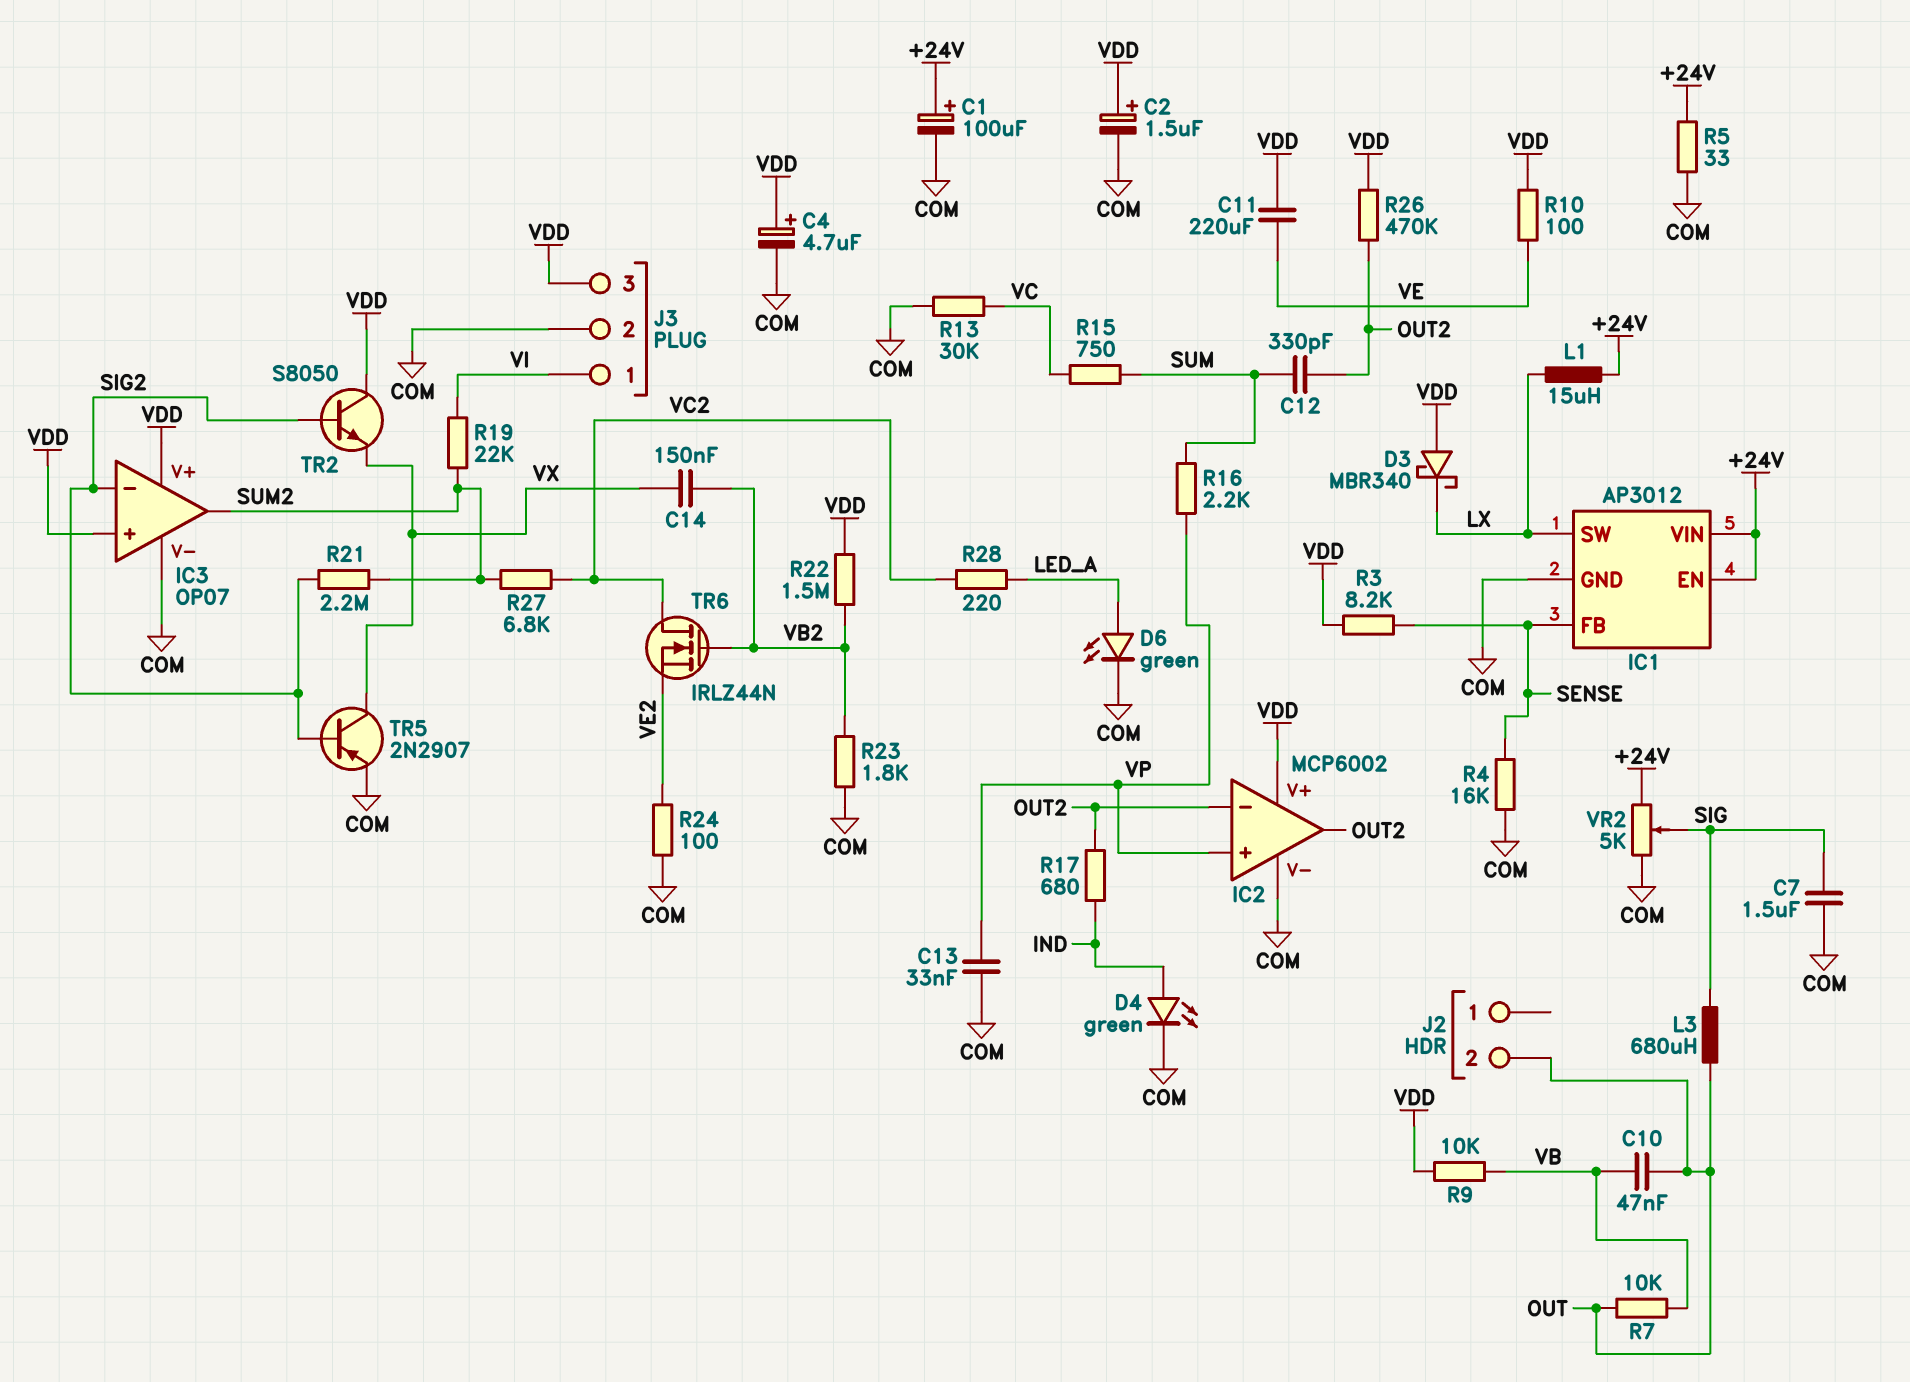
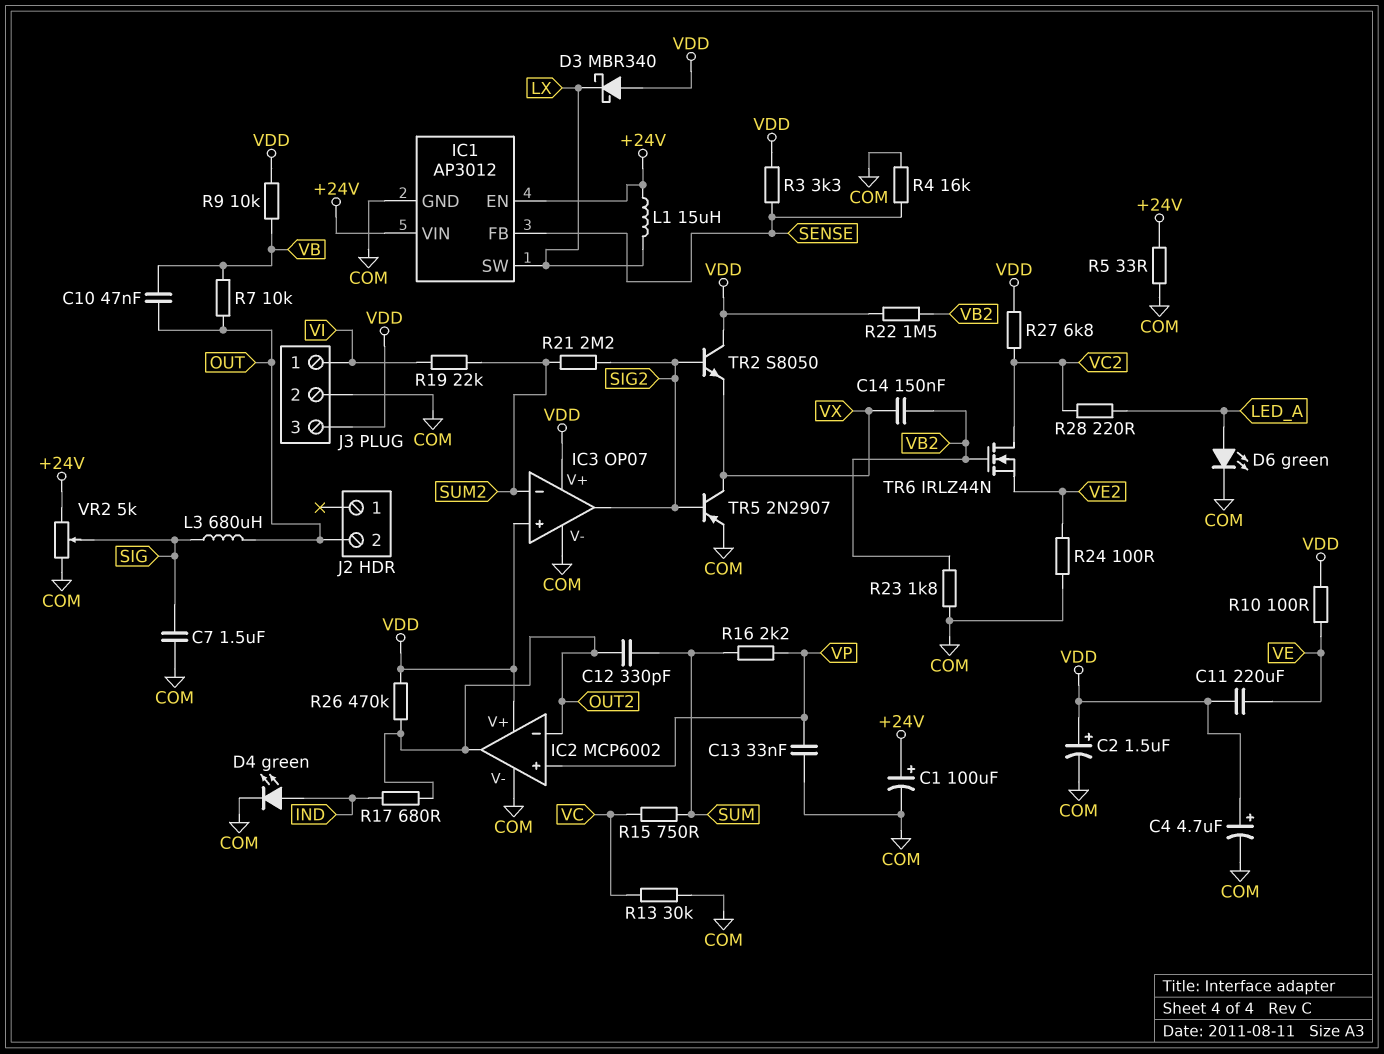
IC3 pin in-: SIG2 -> SUM2
IC3 pin out: SUM2 -> SIG2
R3: 8.2k (SENSE, VDD) -> 3.3k (SENSE, VDD)
R27: 6.8k (SUM2, VC2) -> 6.8k (VC2, VDD)

